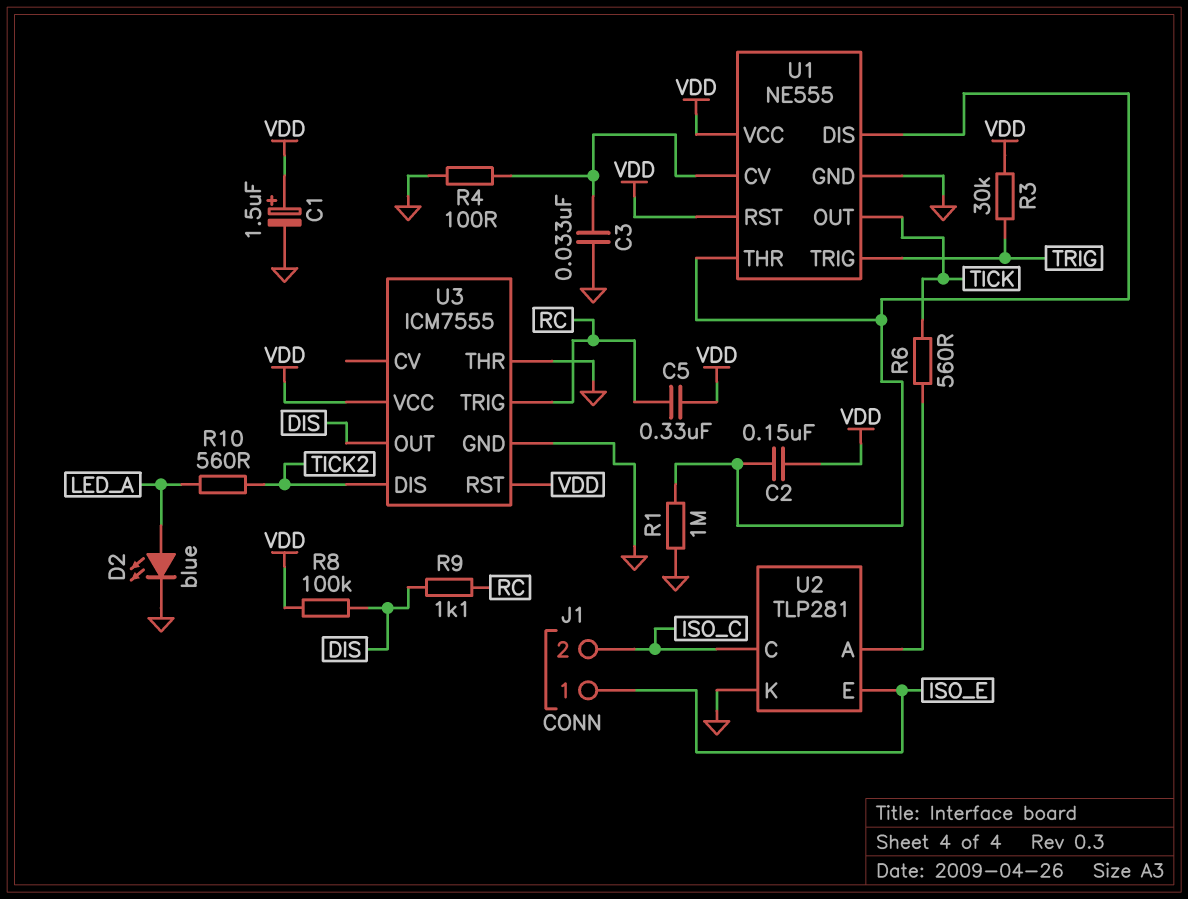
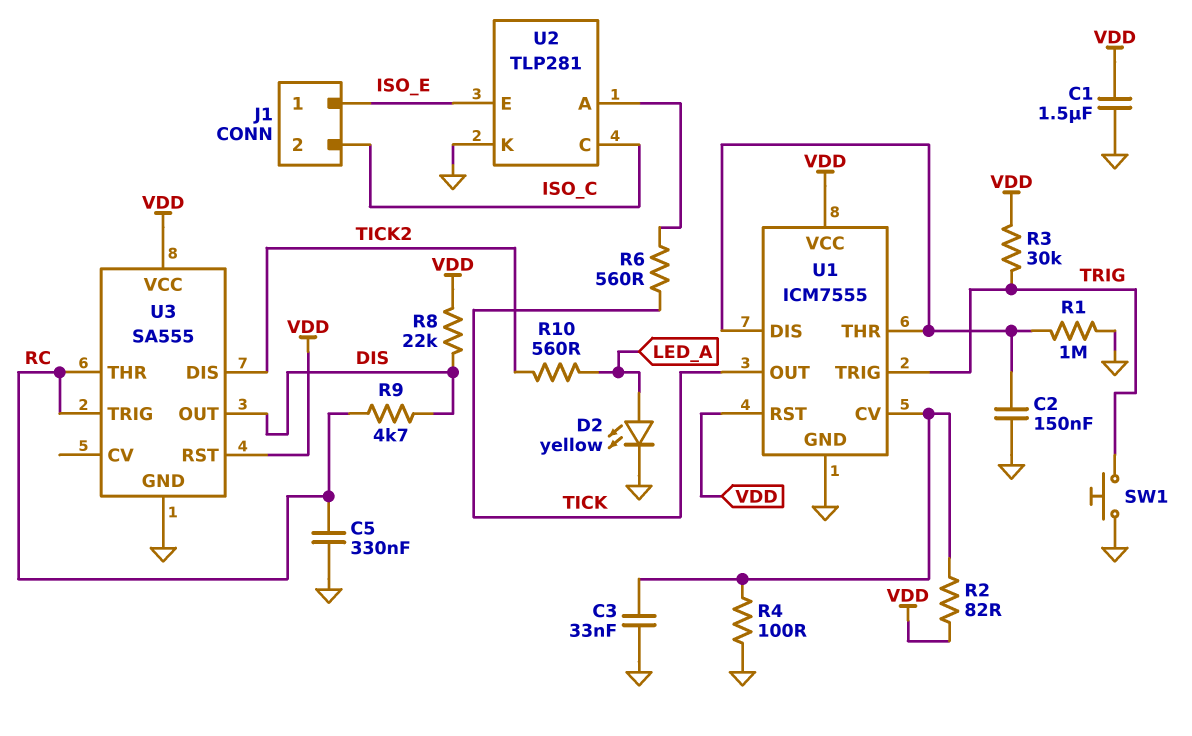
C1: 1.5uF (plus VDD, minus GND) -> 1.5uF (GND, VDD)
C2: 150nF (U1/DIS, VDD) -> 150nF (GND, U1/DIS)
C5: 330nF (RC, VDD) -> 330nF (GND, RC)
D2: LED blue (A LED_A, K GND) -> LED yellow (A LED_A, K GND)
R2: none -> 82 (U1/CV, VDD)
R8: 100k (DIS, VDD) -> 22k (DIS, VDD)
R9: 1.1k (DIS, RC) -> 4.7k (DIS, RC)
SW1: none -> button (GND, TRIG)
U1: NE555 -> ICM7555
U3: ICM7555 -> SA555
U3 pin THR: GND -> RC

